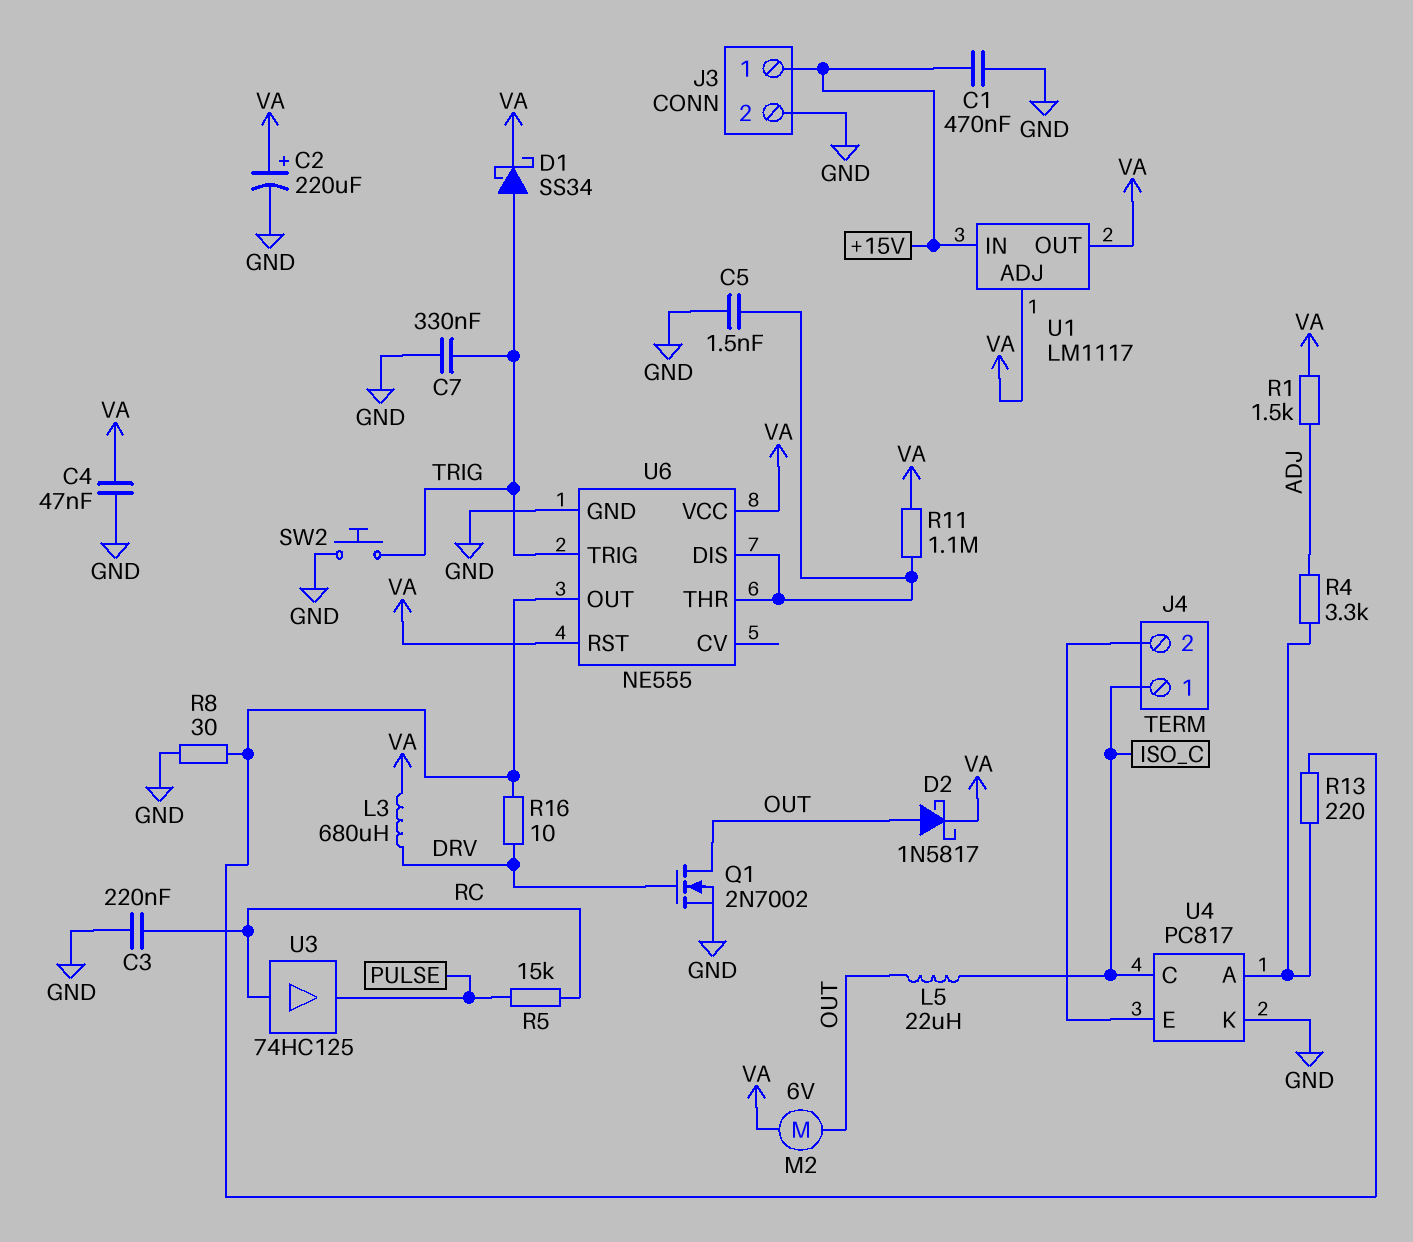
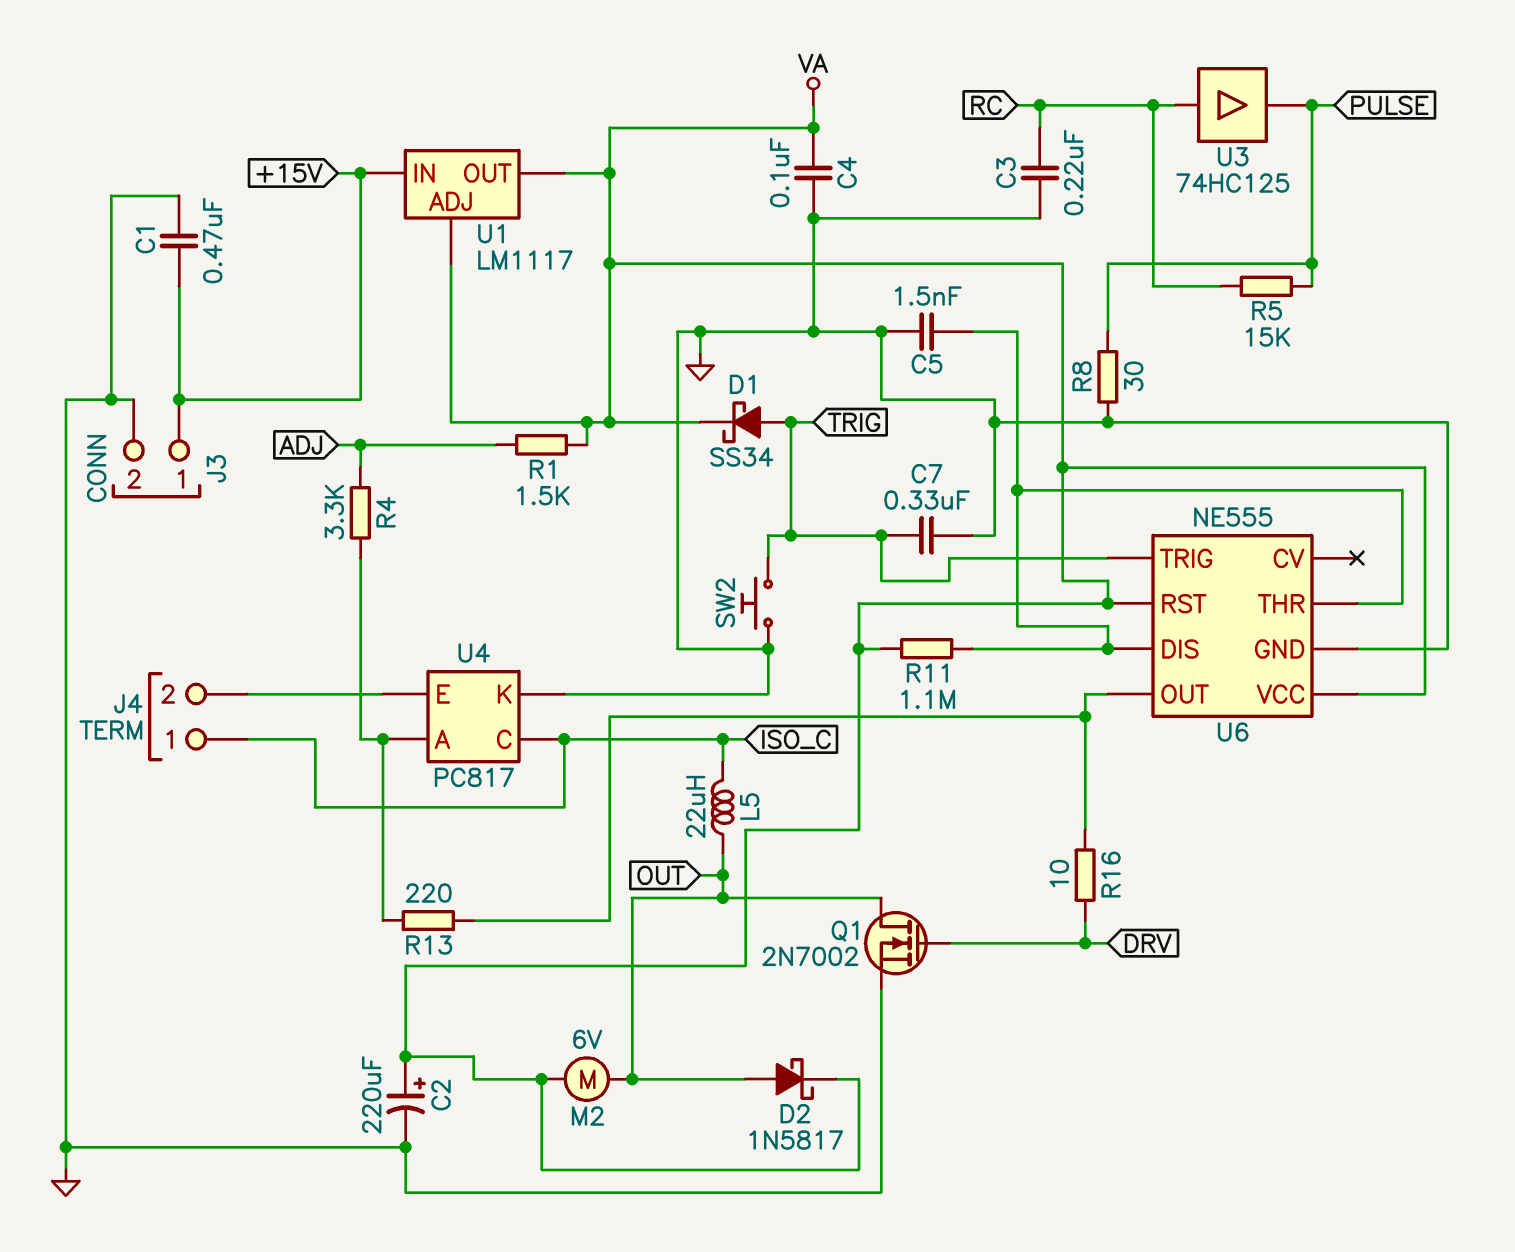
C4: 47nF (GND, VA) -> 100nF (GND, VA)
L3: 680uH (DRV, VA) -> none
R8: 30 (GND, U6/OUT) -> 30 (GND, PULSE)

